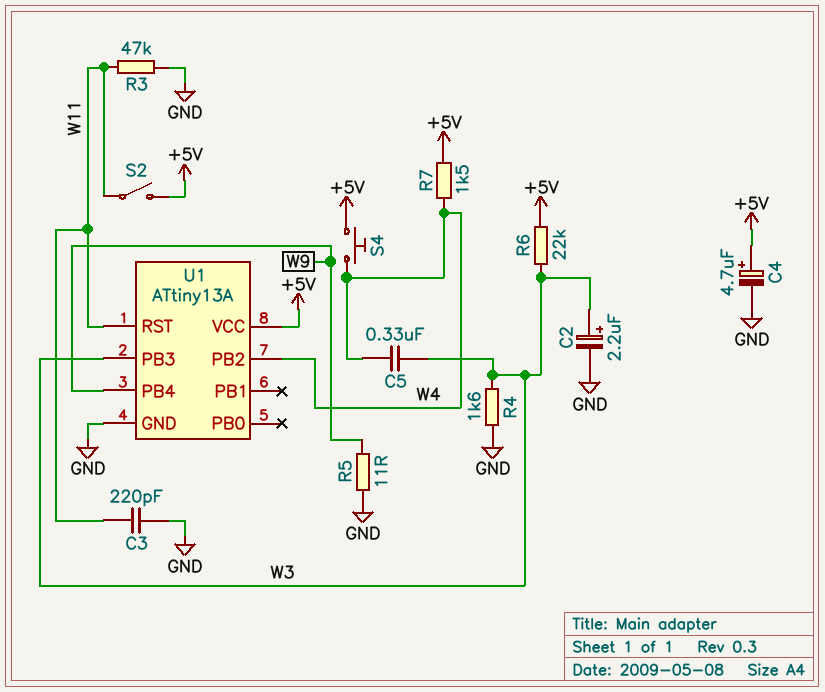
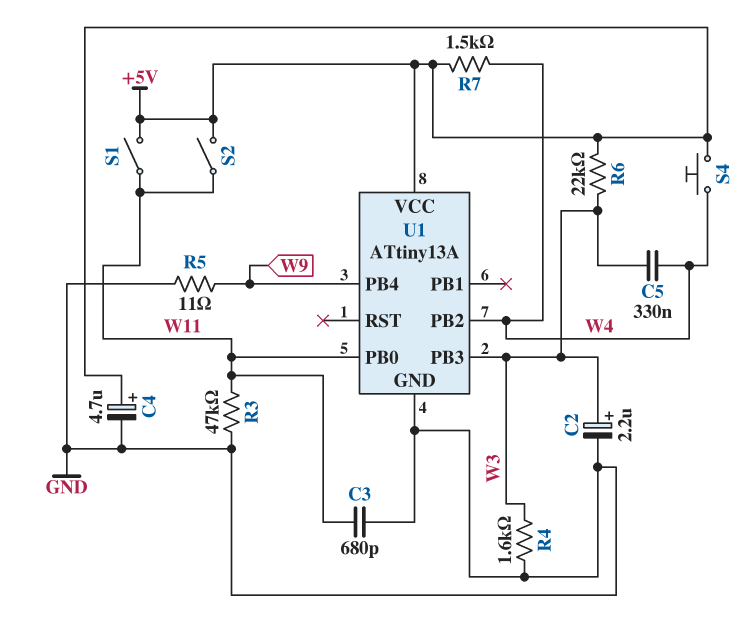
C3: 220pF (GND, W11) -> 680pF (GND, W11)
S1: none -> switch (+5V, W11)
U1 pin PB0: none -> W11
U1 pin RST: W11 -> none

